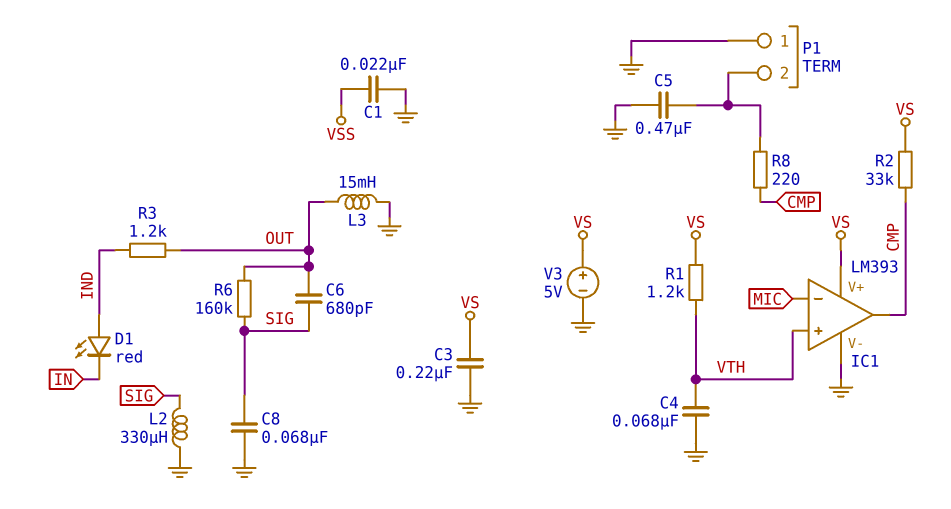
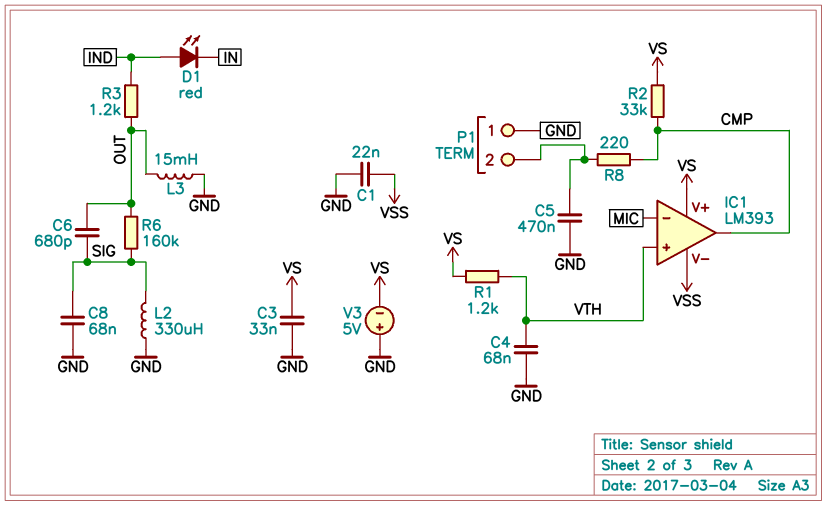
C3: 220nF (GND, VS) -> 33nF (GND, VS)
IC1 pin V-: GND -> VSS
V3: 5V (plus VS, minus GND) -> 5V (plus GND, minus VS)

